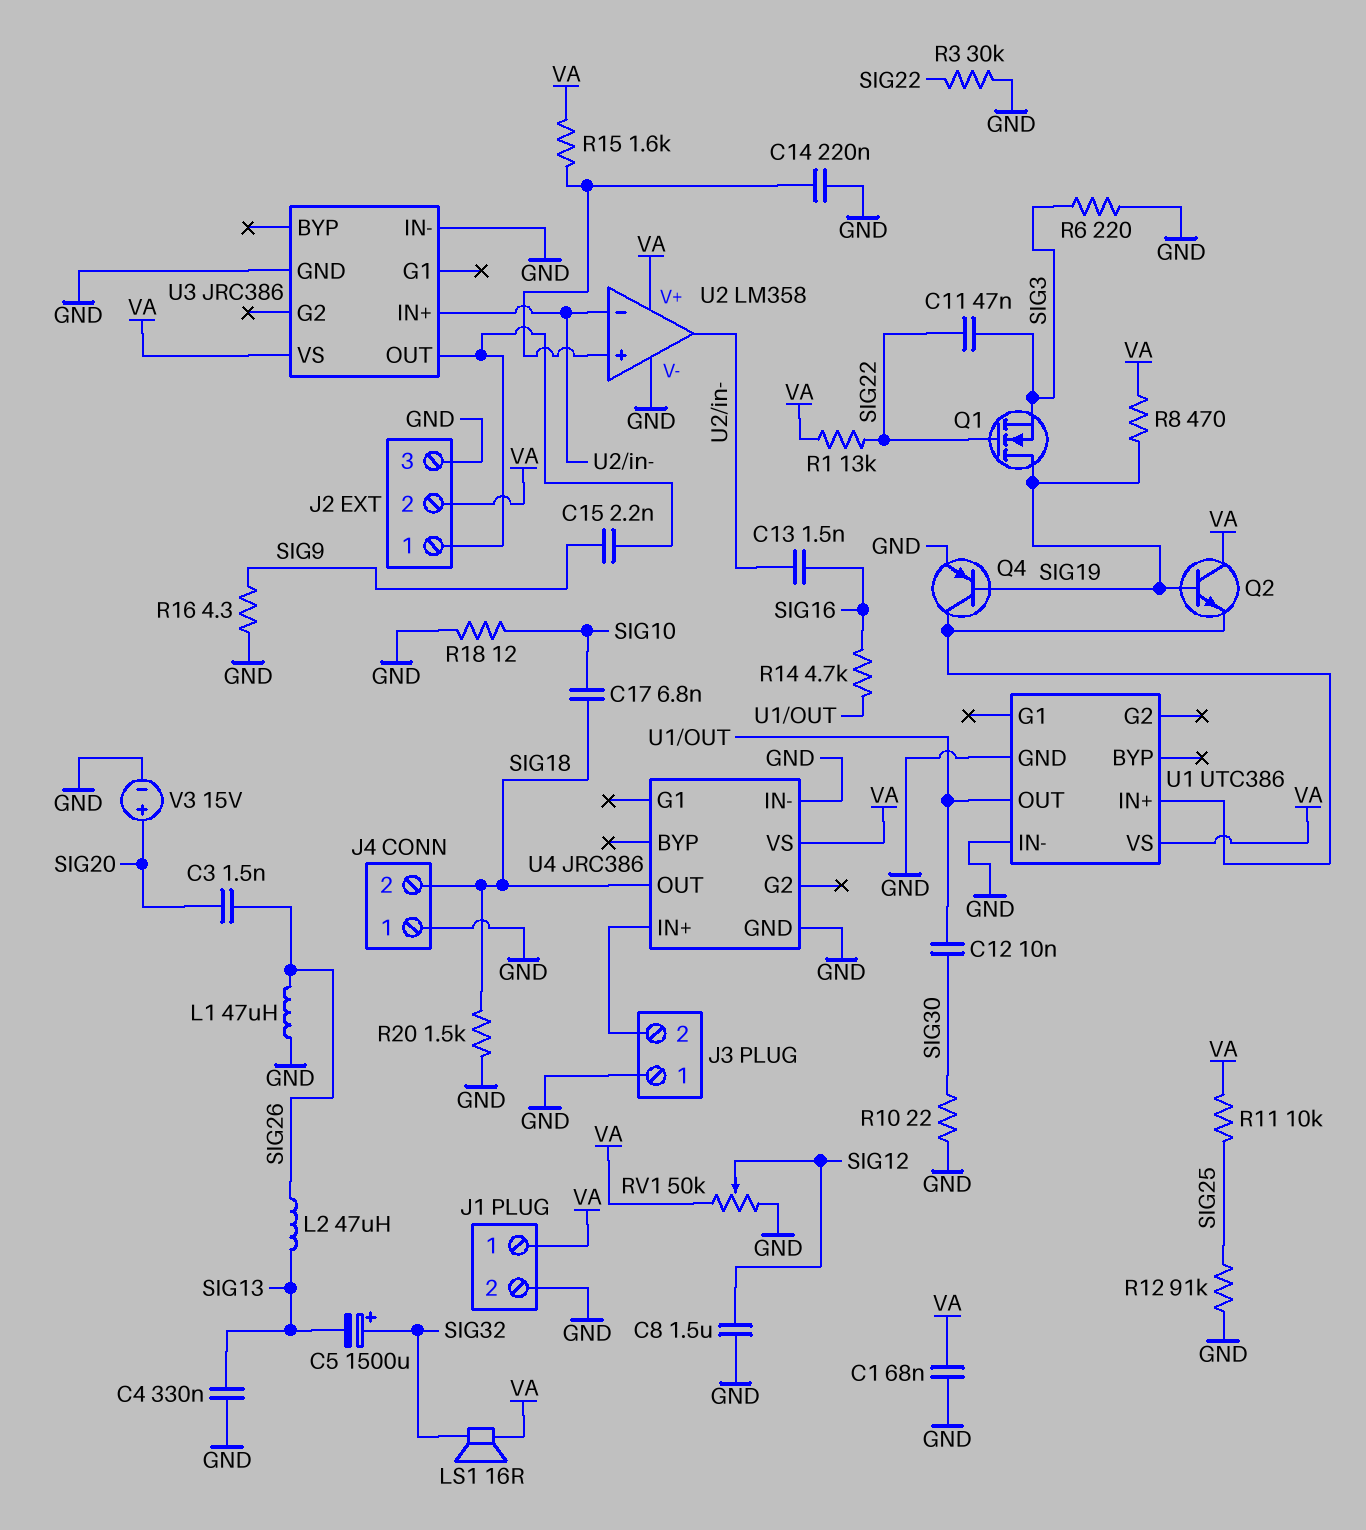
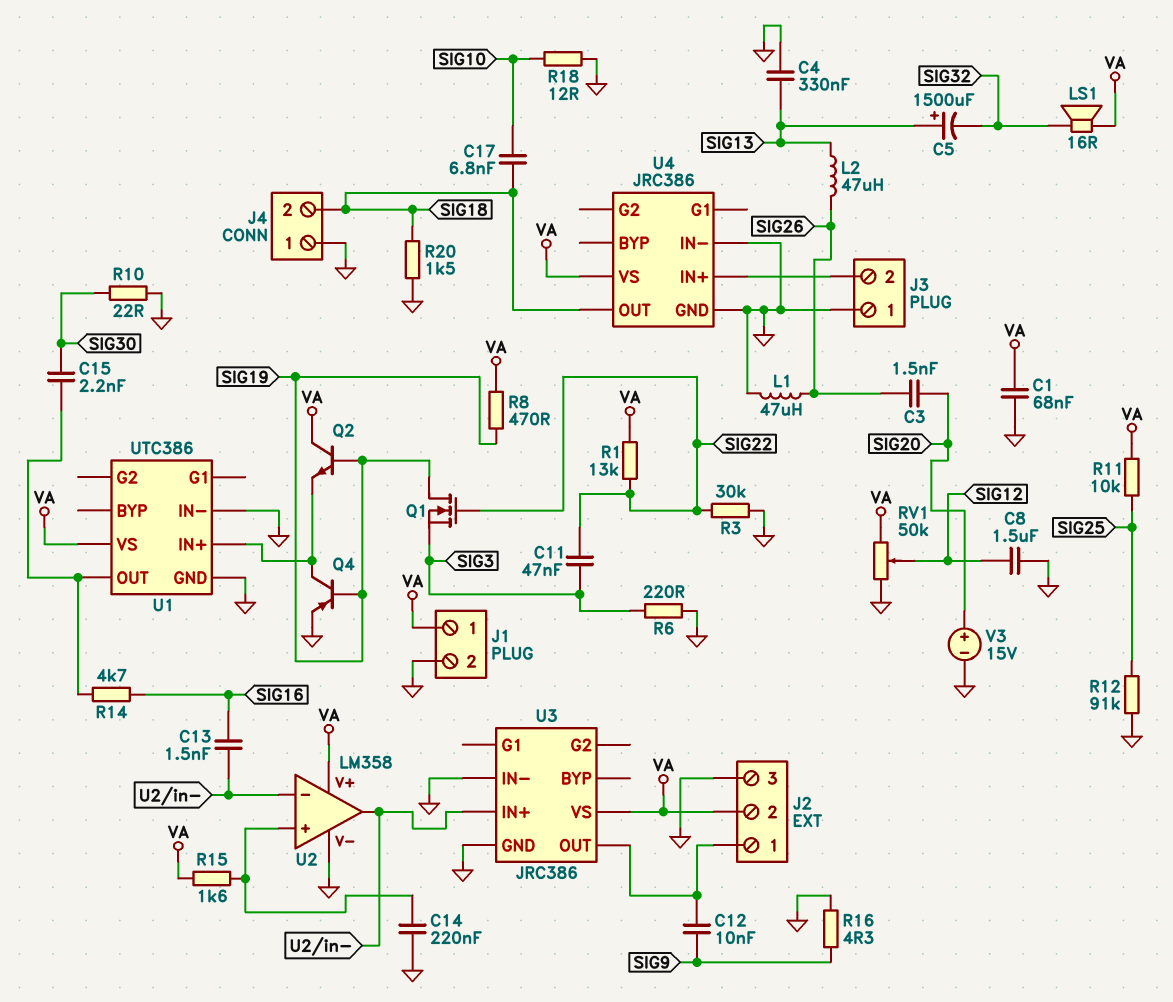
C5: 1500uF (plus SIG32, minus SIG13) -> 1500uF (plus SIG13, minus SIG32)
C12: 10nF (SIG30, U1/OUT) -> 10nF (J2/1, SIG9)
C15: 2.2nF (J2/1, SIG9) -> 2.2nF (SIG30, U1/OUT)

